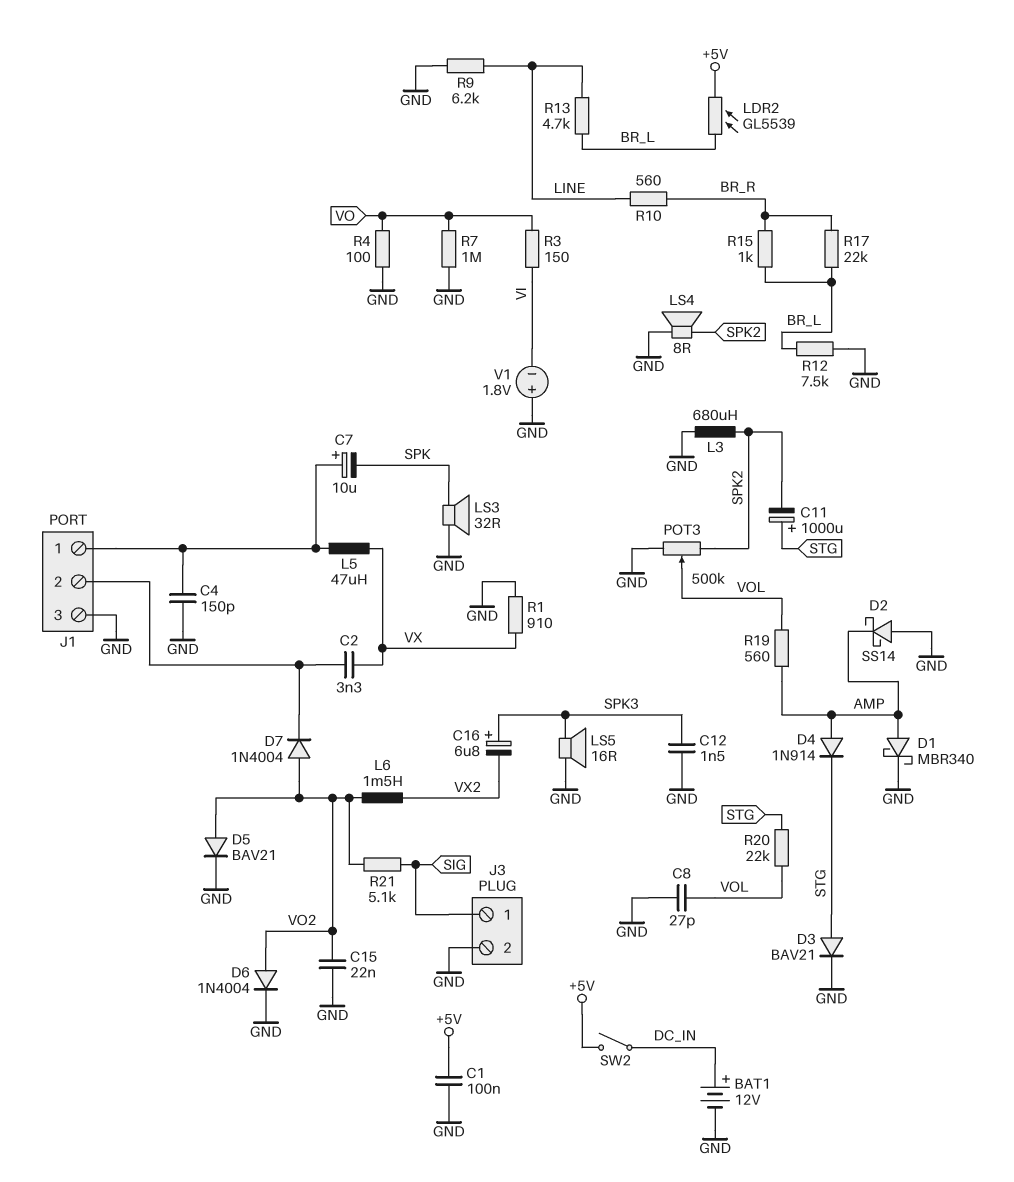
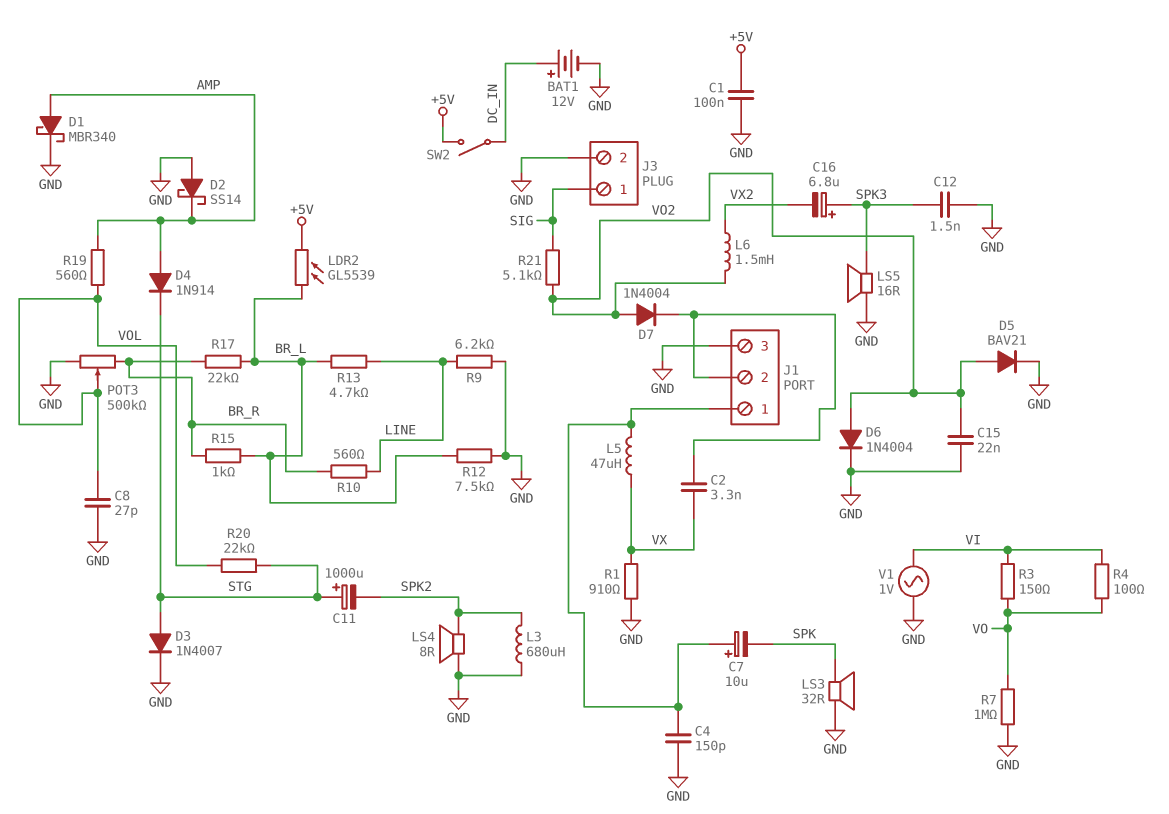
D3: diode BAV21 (A STG, K GND) -> diode 1N4007 (A STG, K GND)
POT3: 500k (GND, SPK2, wiper VOL) -> 500k (BR_R, GND, wiper VOL)
R4: 100 (GND, VO) -> 100 (VI, VO)
V1: 1.8V (plus GND, minus VI) -> AC 1V (GND, VI)

